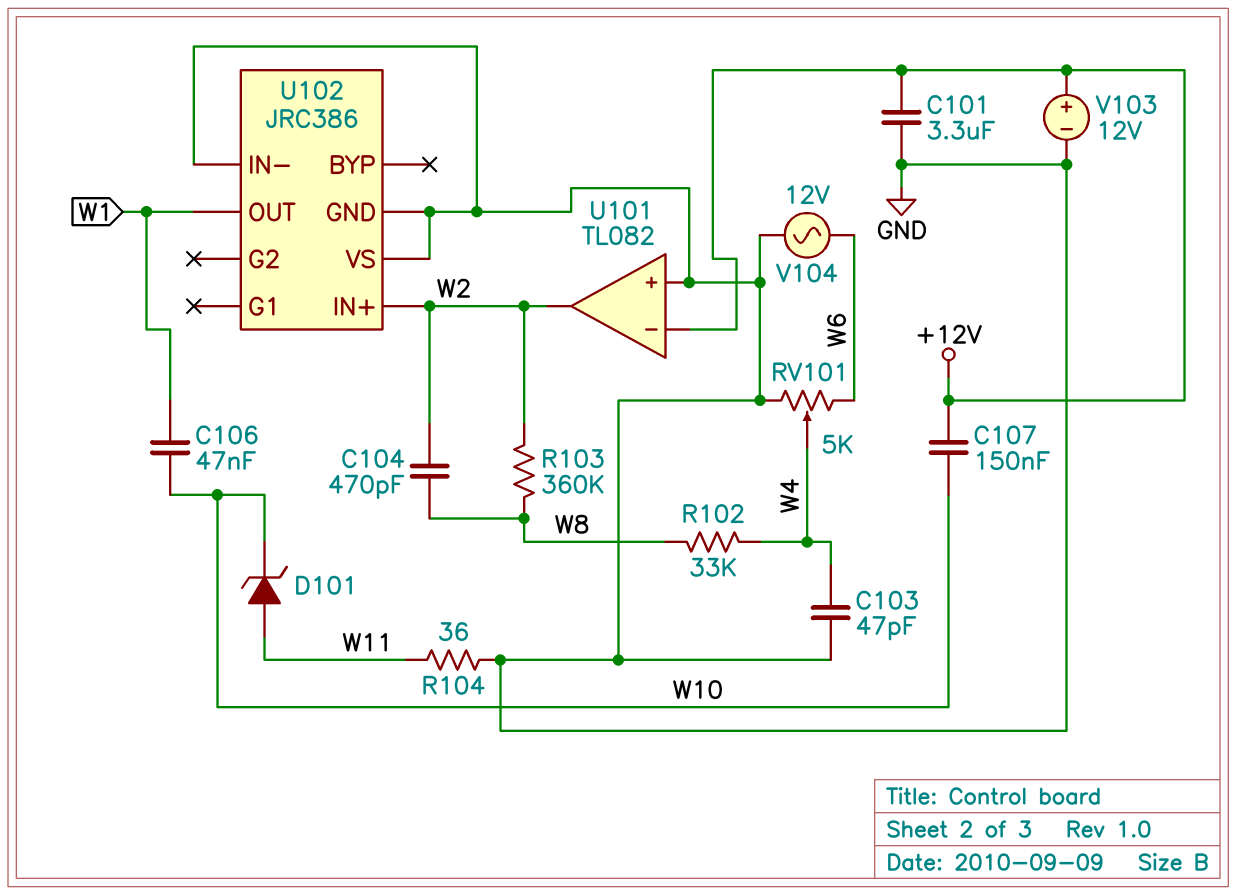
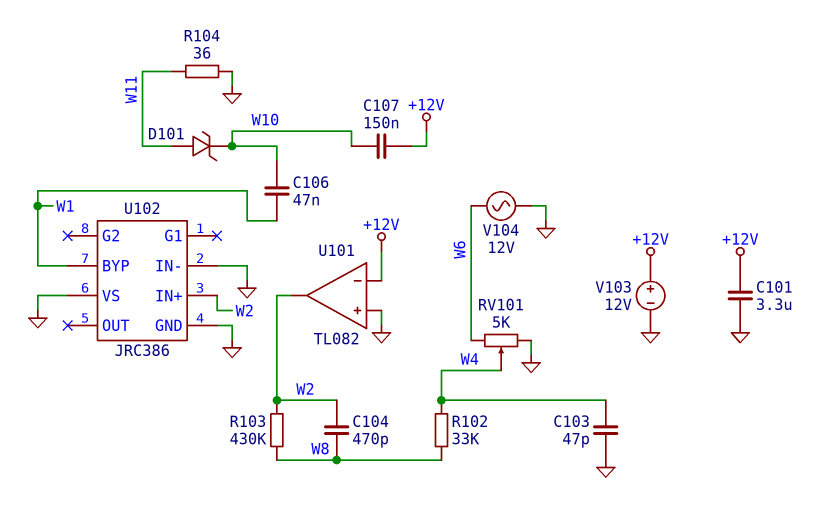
R103: 360k (W2, W8) -> 430k (W2, W8)
U102 pin BYP: none -> W1
U102 pin OUT: W1 -> none

